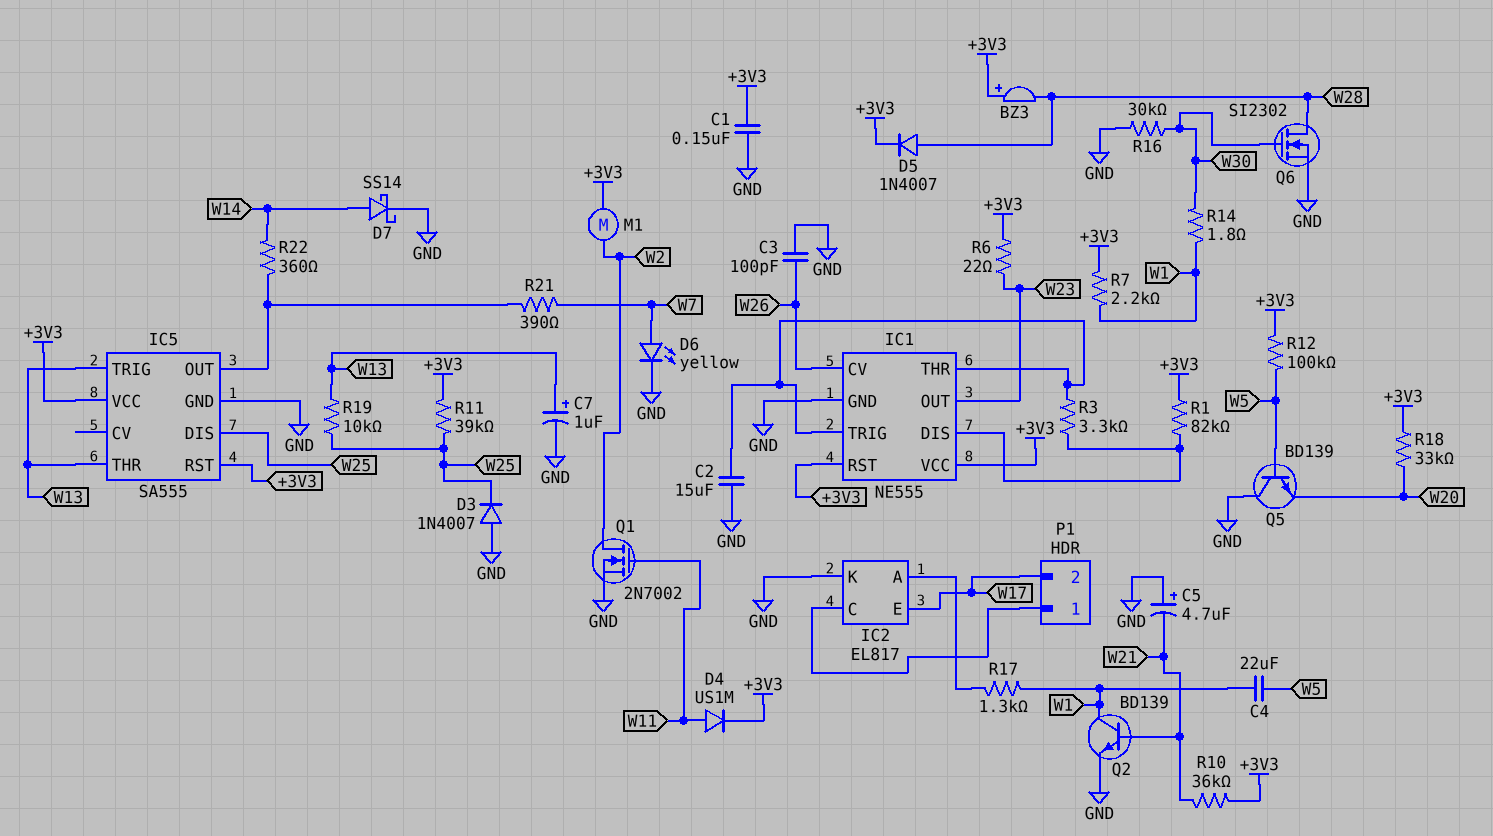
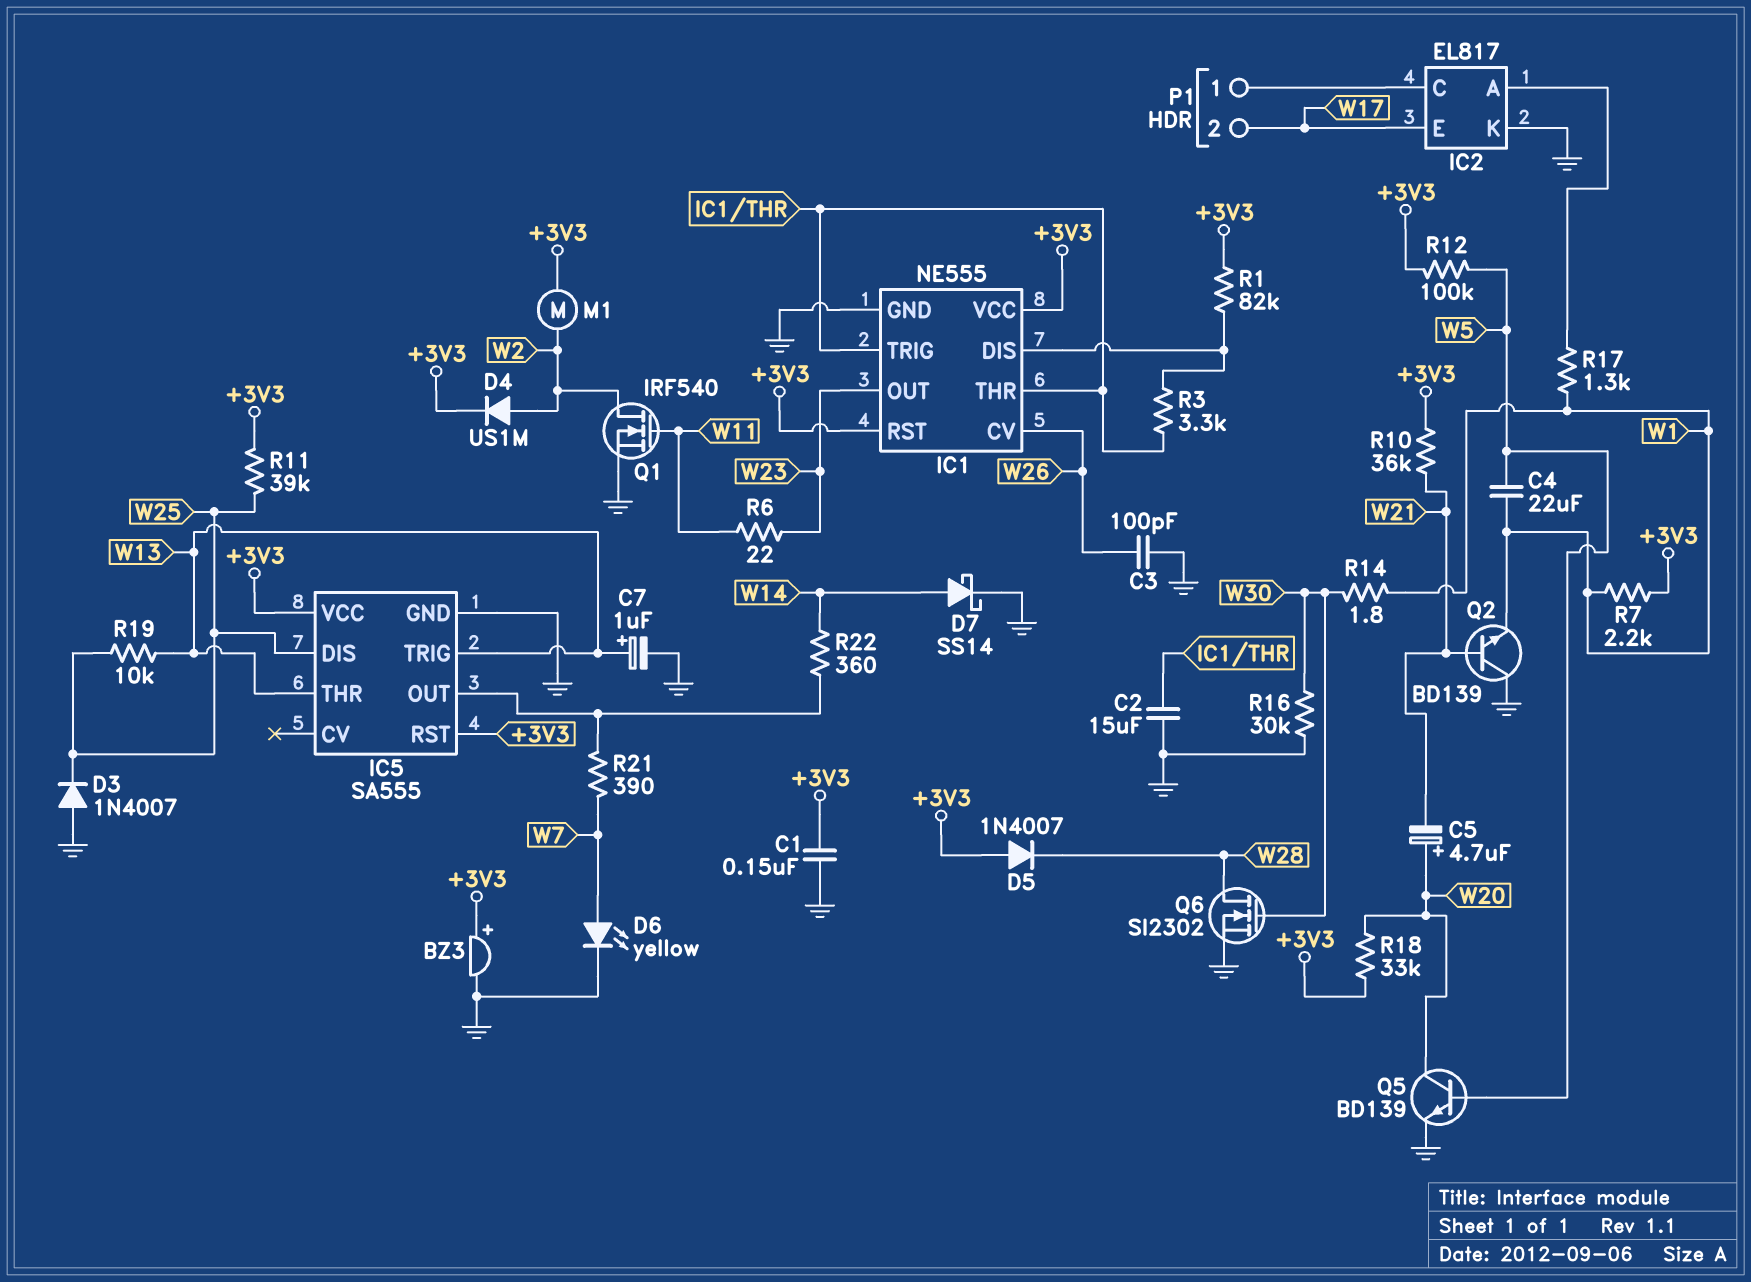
BZ3: buzzer (plus +3V3, minus W28) -> buzzer (plus +3V3, minus GND)
C5: 4.7uF (plus GND, minus W21) -> 4.7uF (plus W20, minus W21)
D4: diode US1M (A W11, K +3V3) -> diode US1M (A W2, K +3V3)
D5: diode 1N4007 (A W28, K +3V3) -> diode 1N4007 (A +3V3, K W28)
Q1: NMOS 2N7002 (G W11, D W2, S GND) -> NMOS IRF540 (G W11, D W2, S GND)
Q2: NPN BD139 (B W21, C W1, E GND) -> NPN BD139 (B W21, C GND, E W1)
Q5: NPN BD139 (B W5, C GND, E W20) -> NPN BD139 (B W5, C W20, E GND)
R6: 22 (+3V3, W23) -> 22 (W11, W23)

